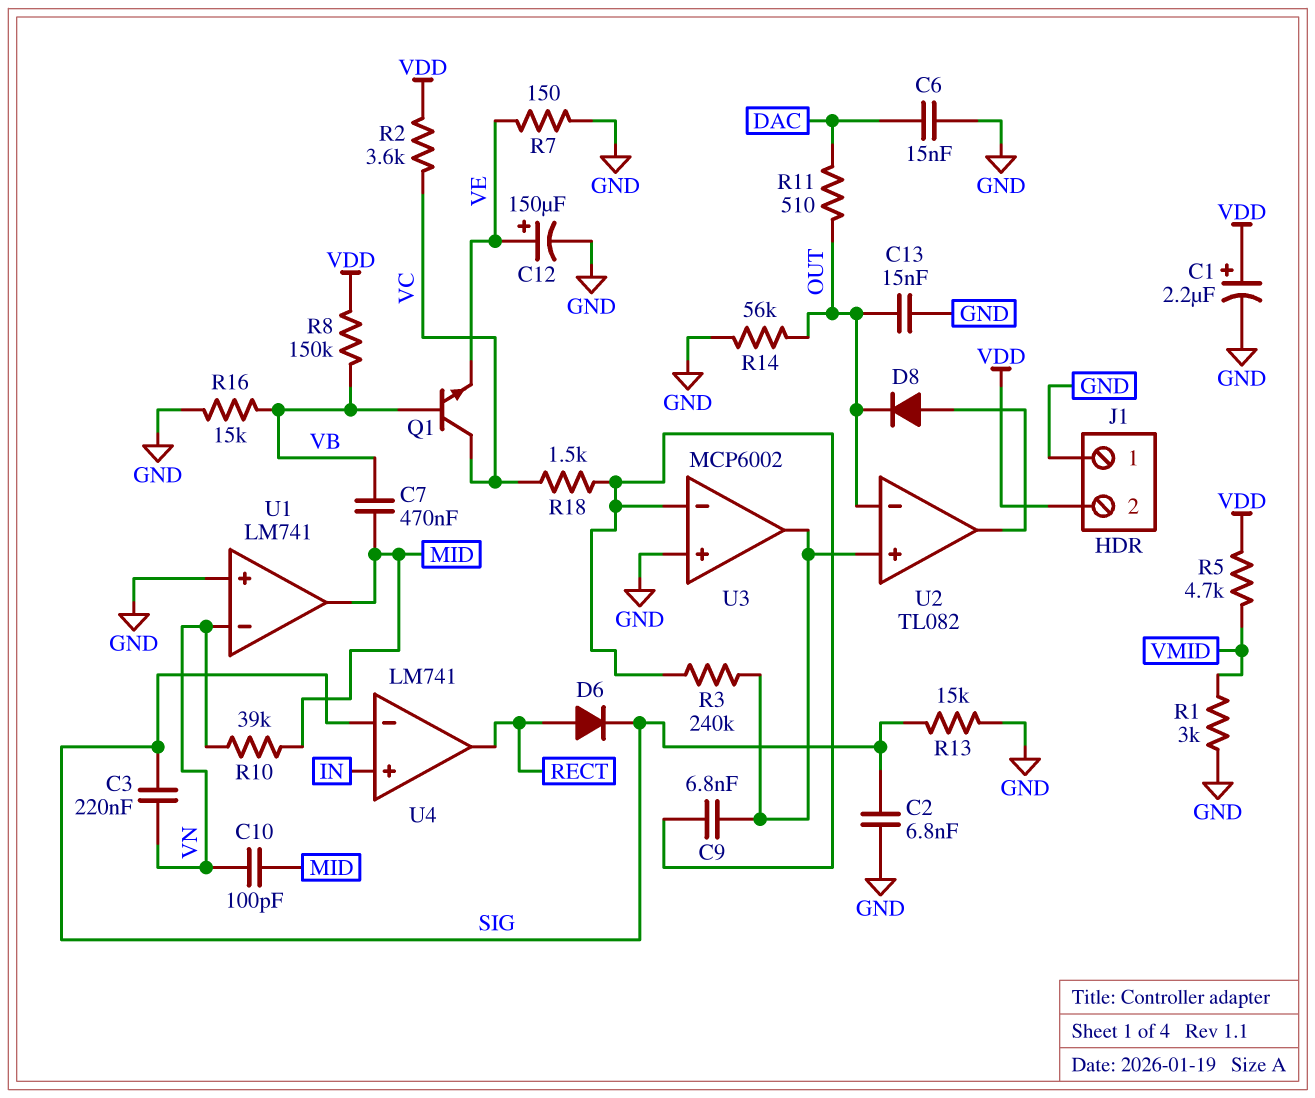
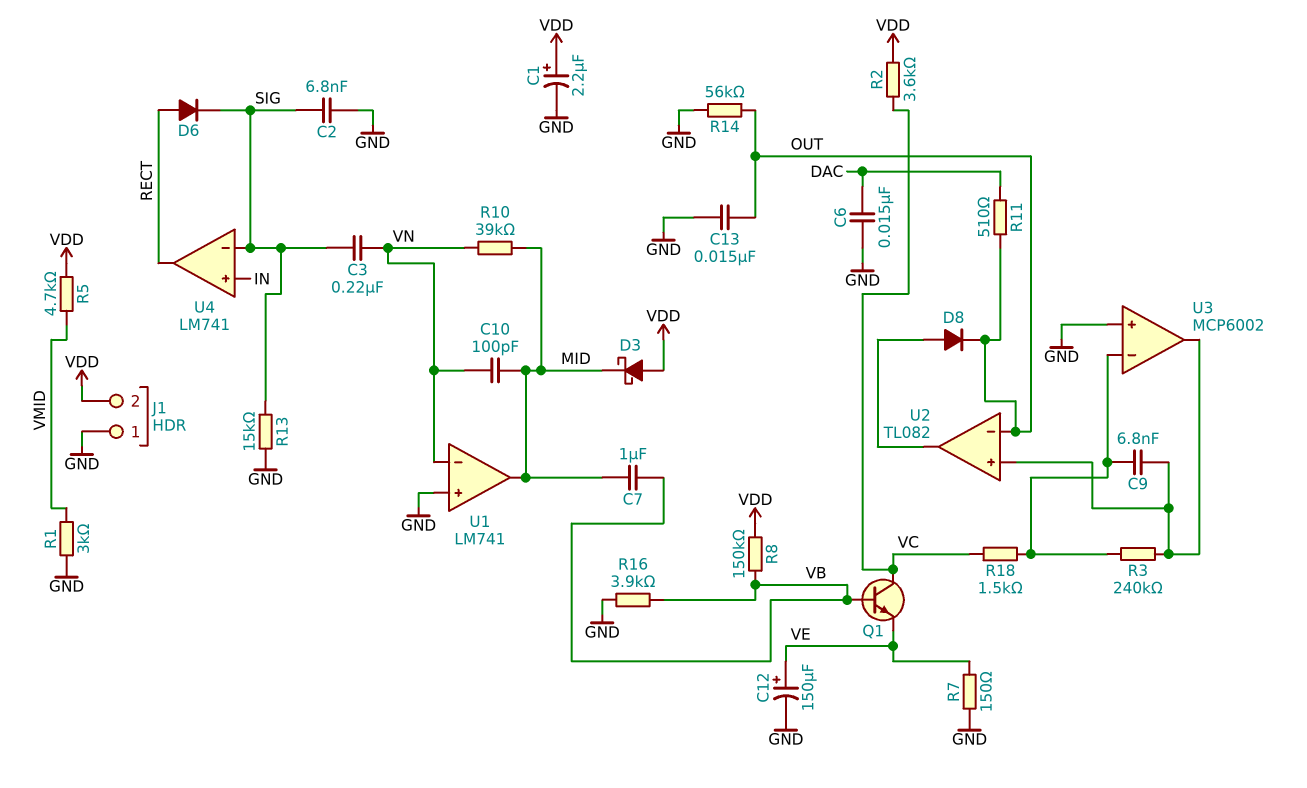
C7: 470nF (MID, VB) -> 1uF (MID, VB)
D3: none -> schottky (A VDD, K MID)
R16: 15k (GND, VB) -> 3.9k (GND, VB)

